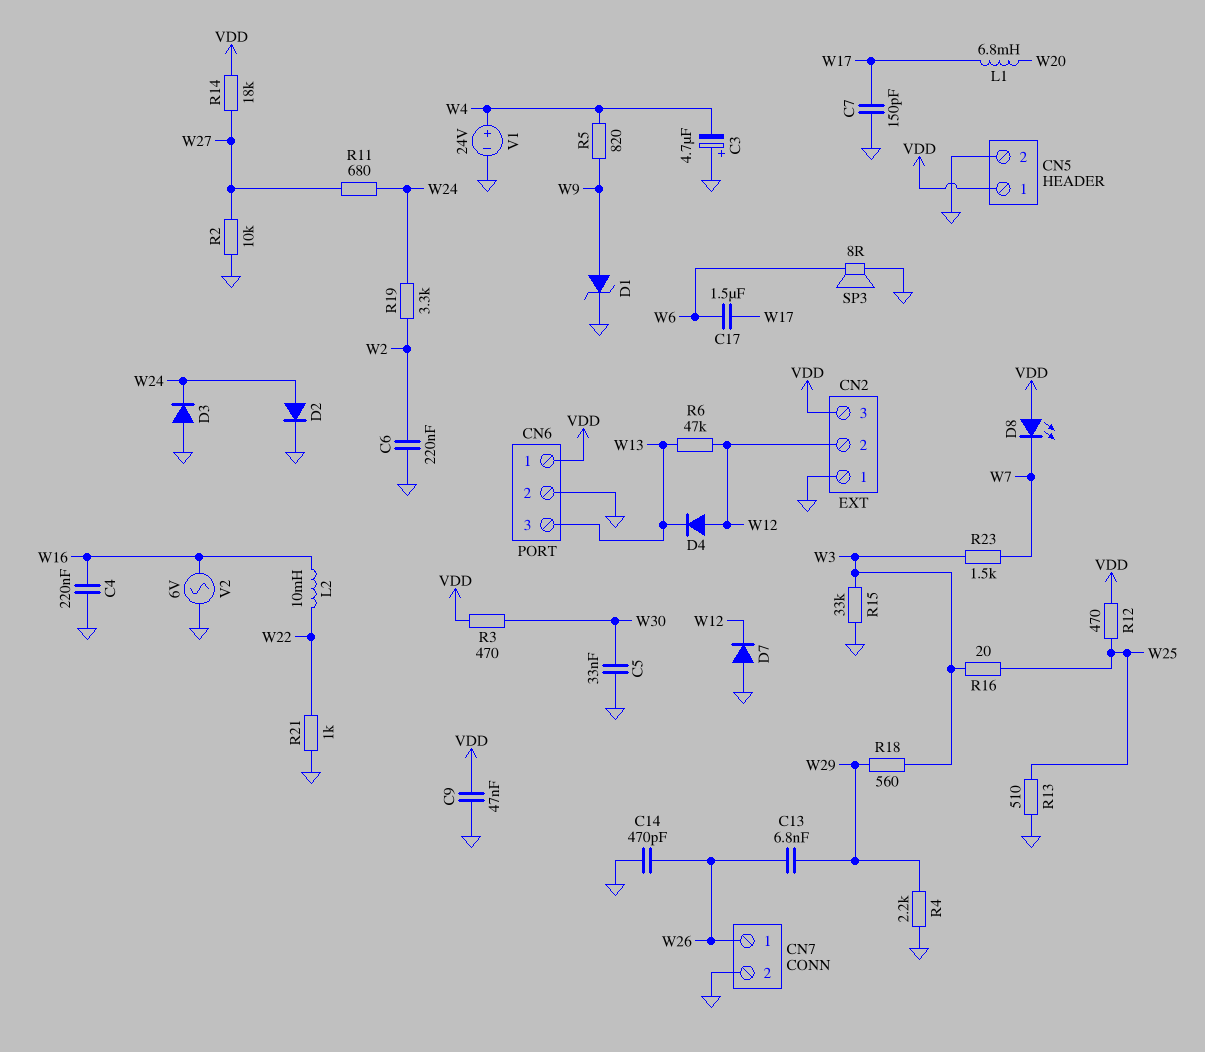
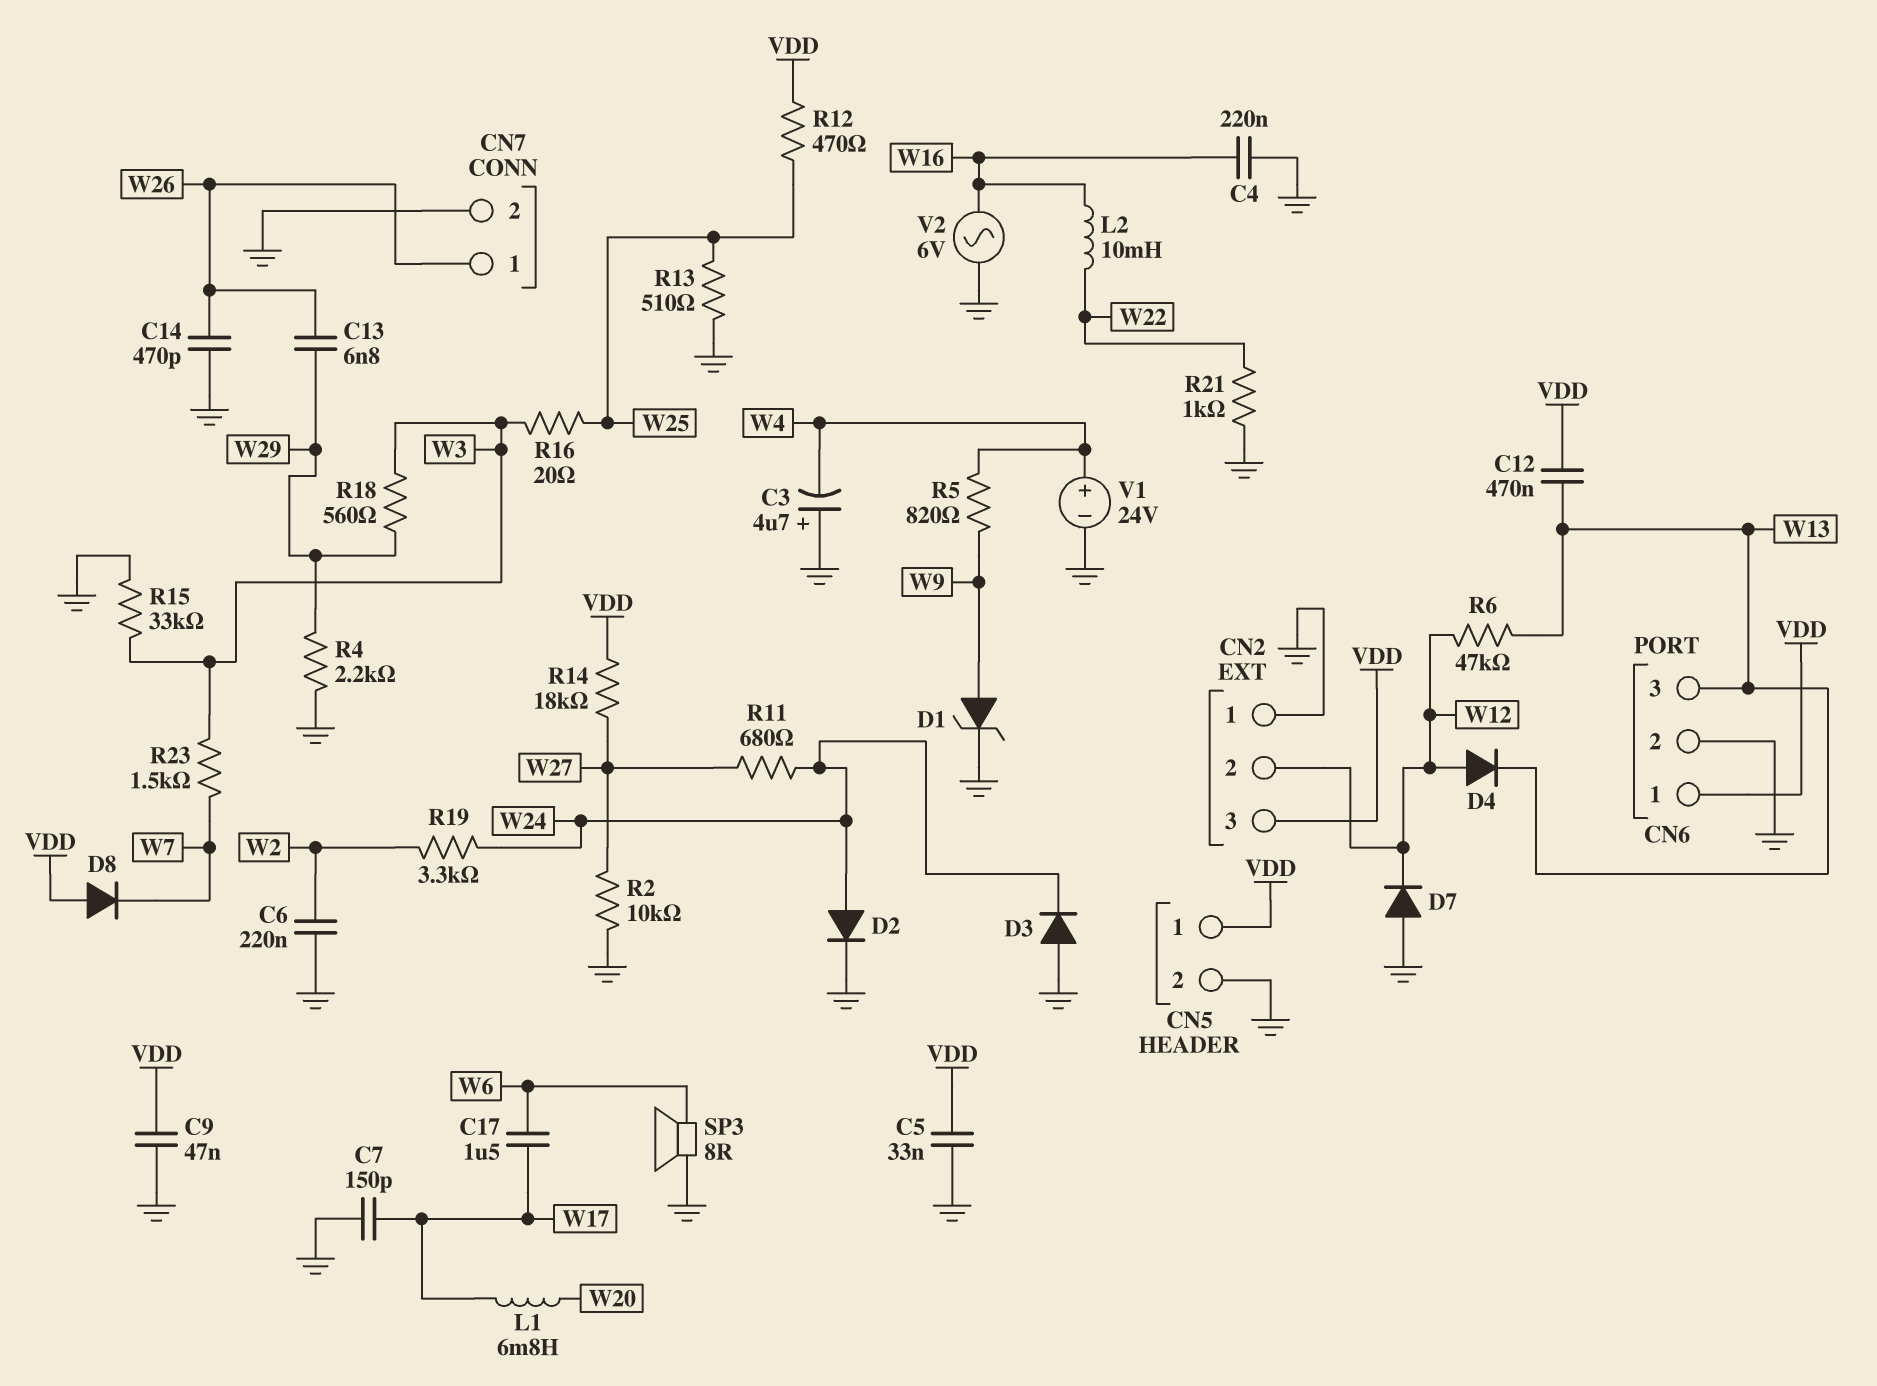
C5: 33nF (GND, W30) -> 33nF (GND, VDD)
C12: none -> 470nF (VDD, W13)
D8: LED (A VDD, K W7) -> diode (A VDD, K W7)
R3: 470 (VDD, W30) -> none

